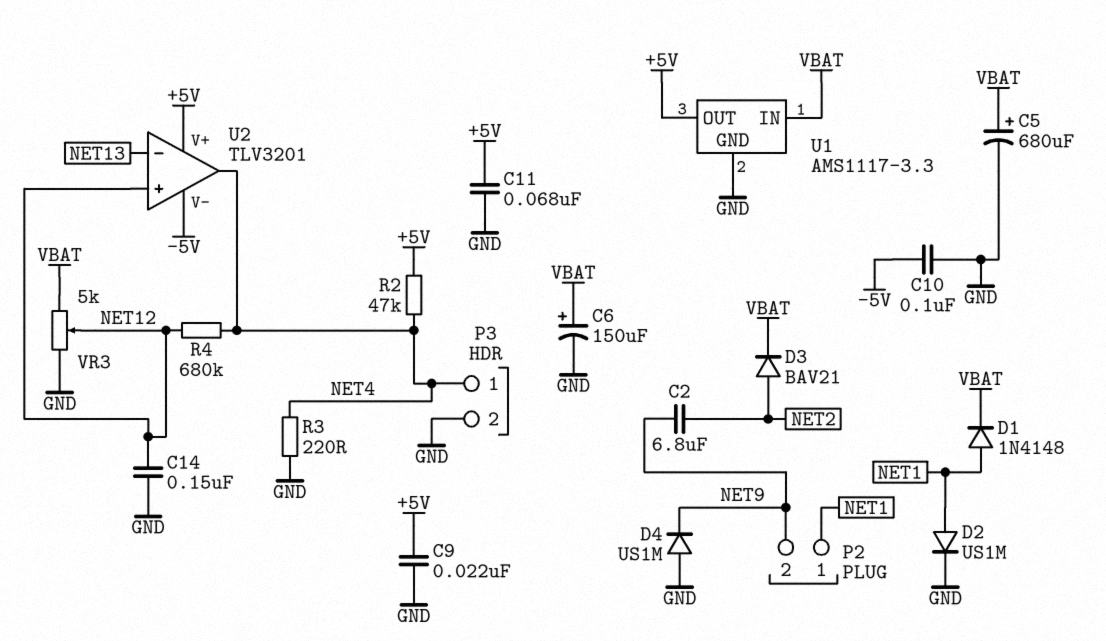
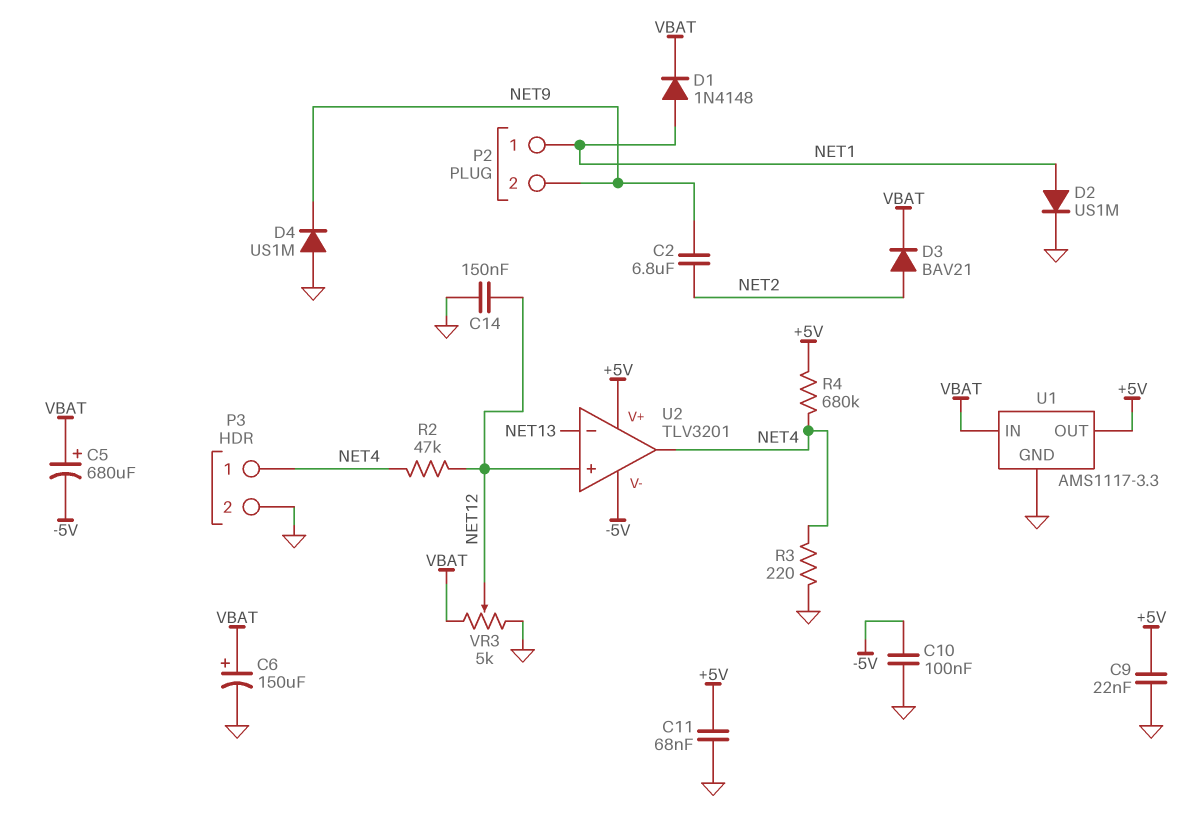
C5: 680uF (plus VBAT, minus GND) -> 680uF (plus VBAT, minus -5V)
R2: 47k (+5V, NET4) -> 47k (NET4, NET12)
R4: 680k (NET4, NET12) -> 680k (+5V, NET4)

